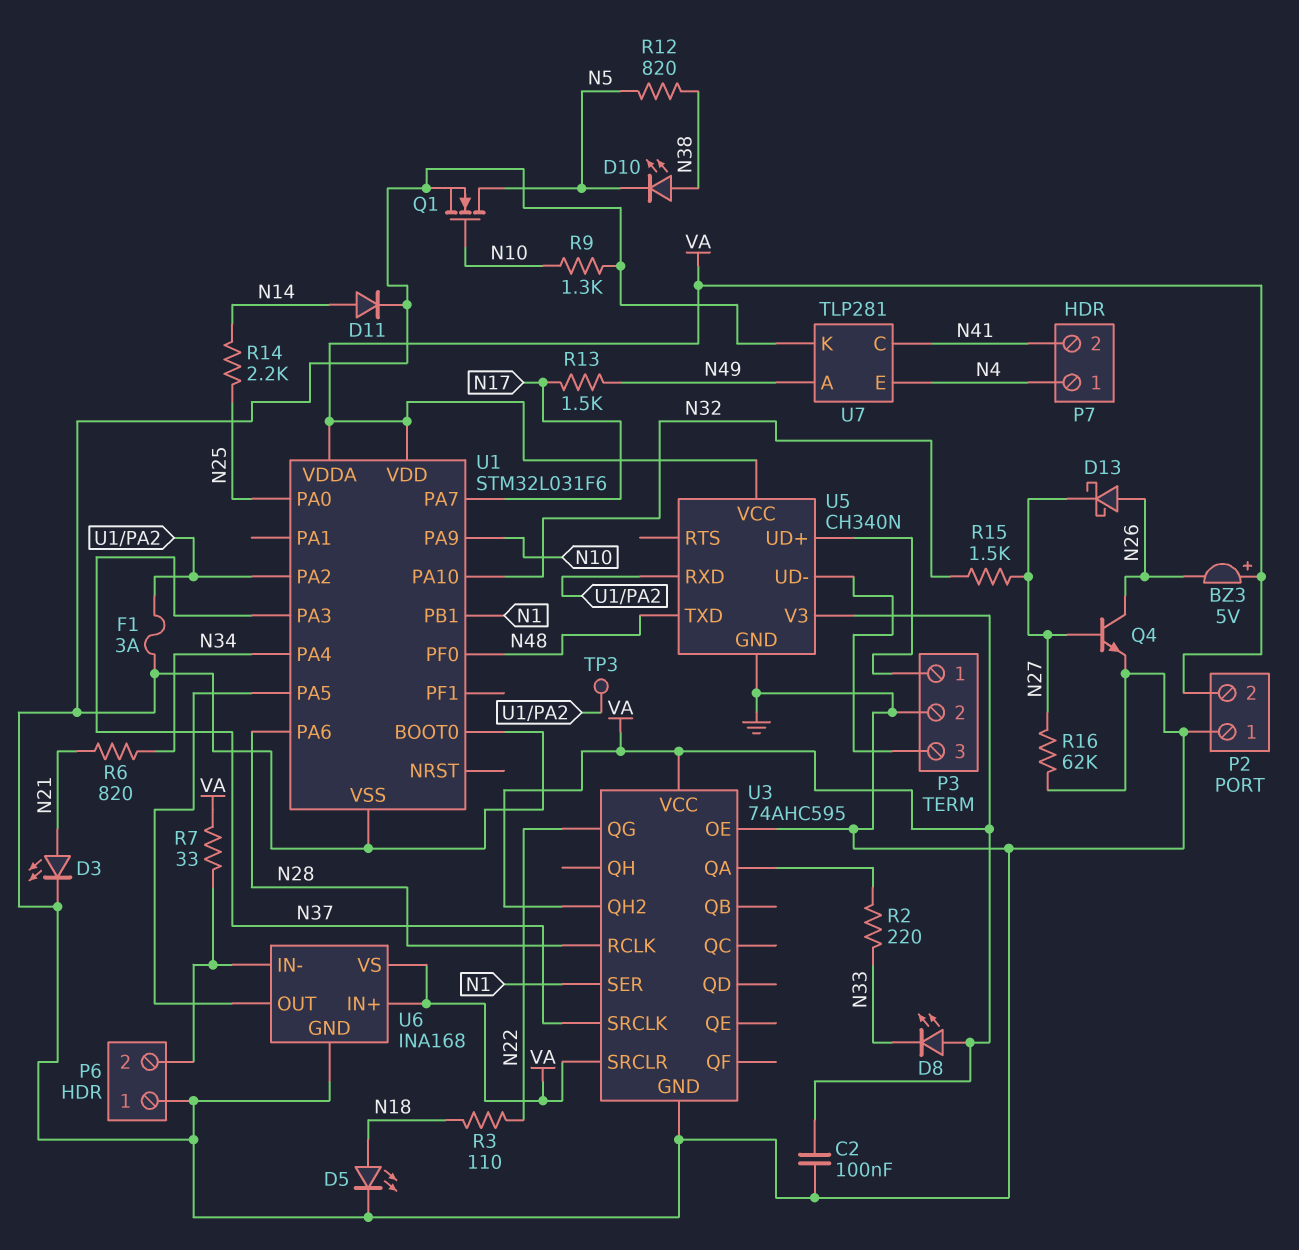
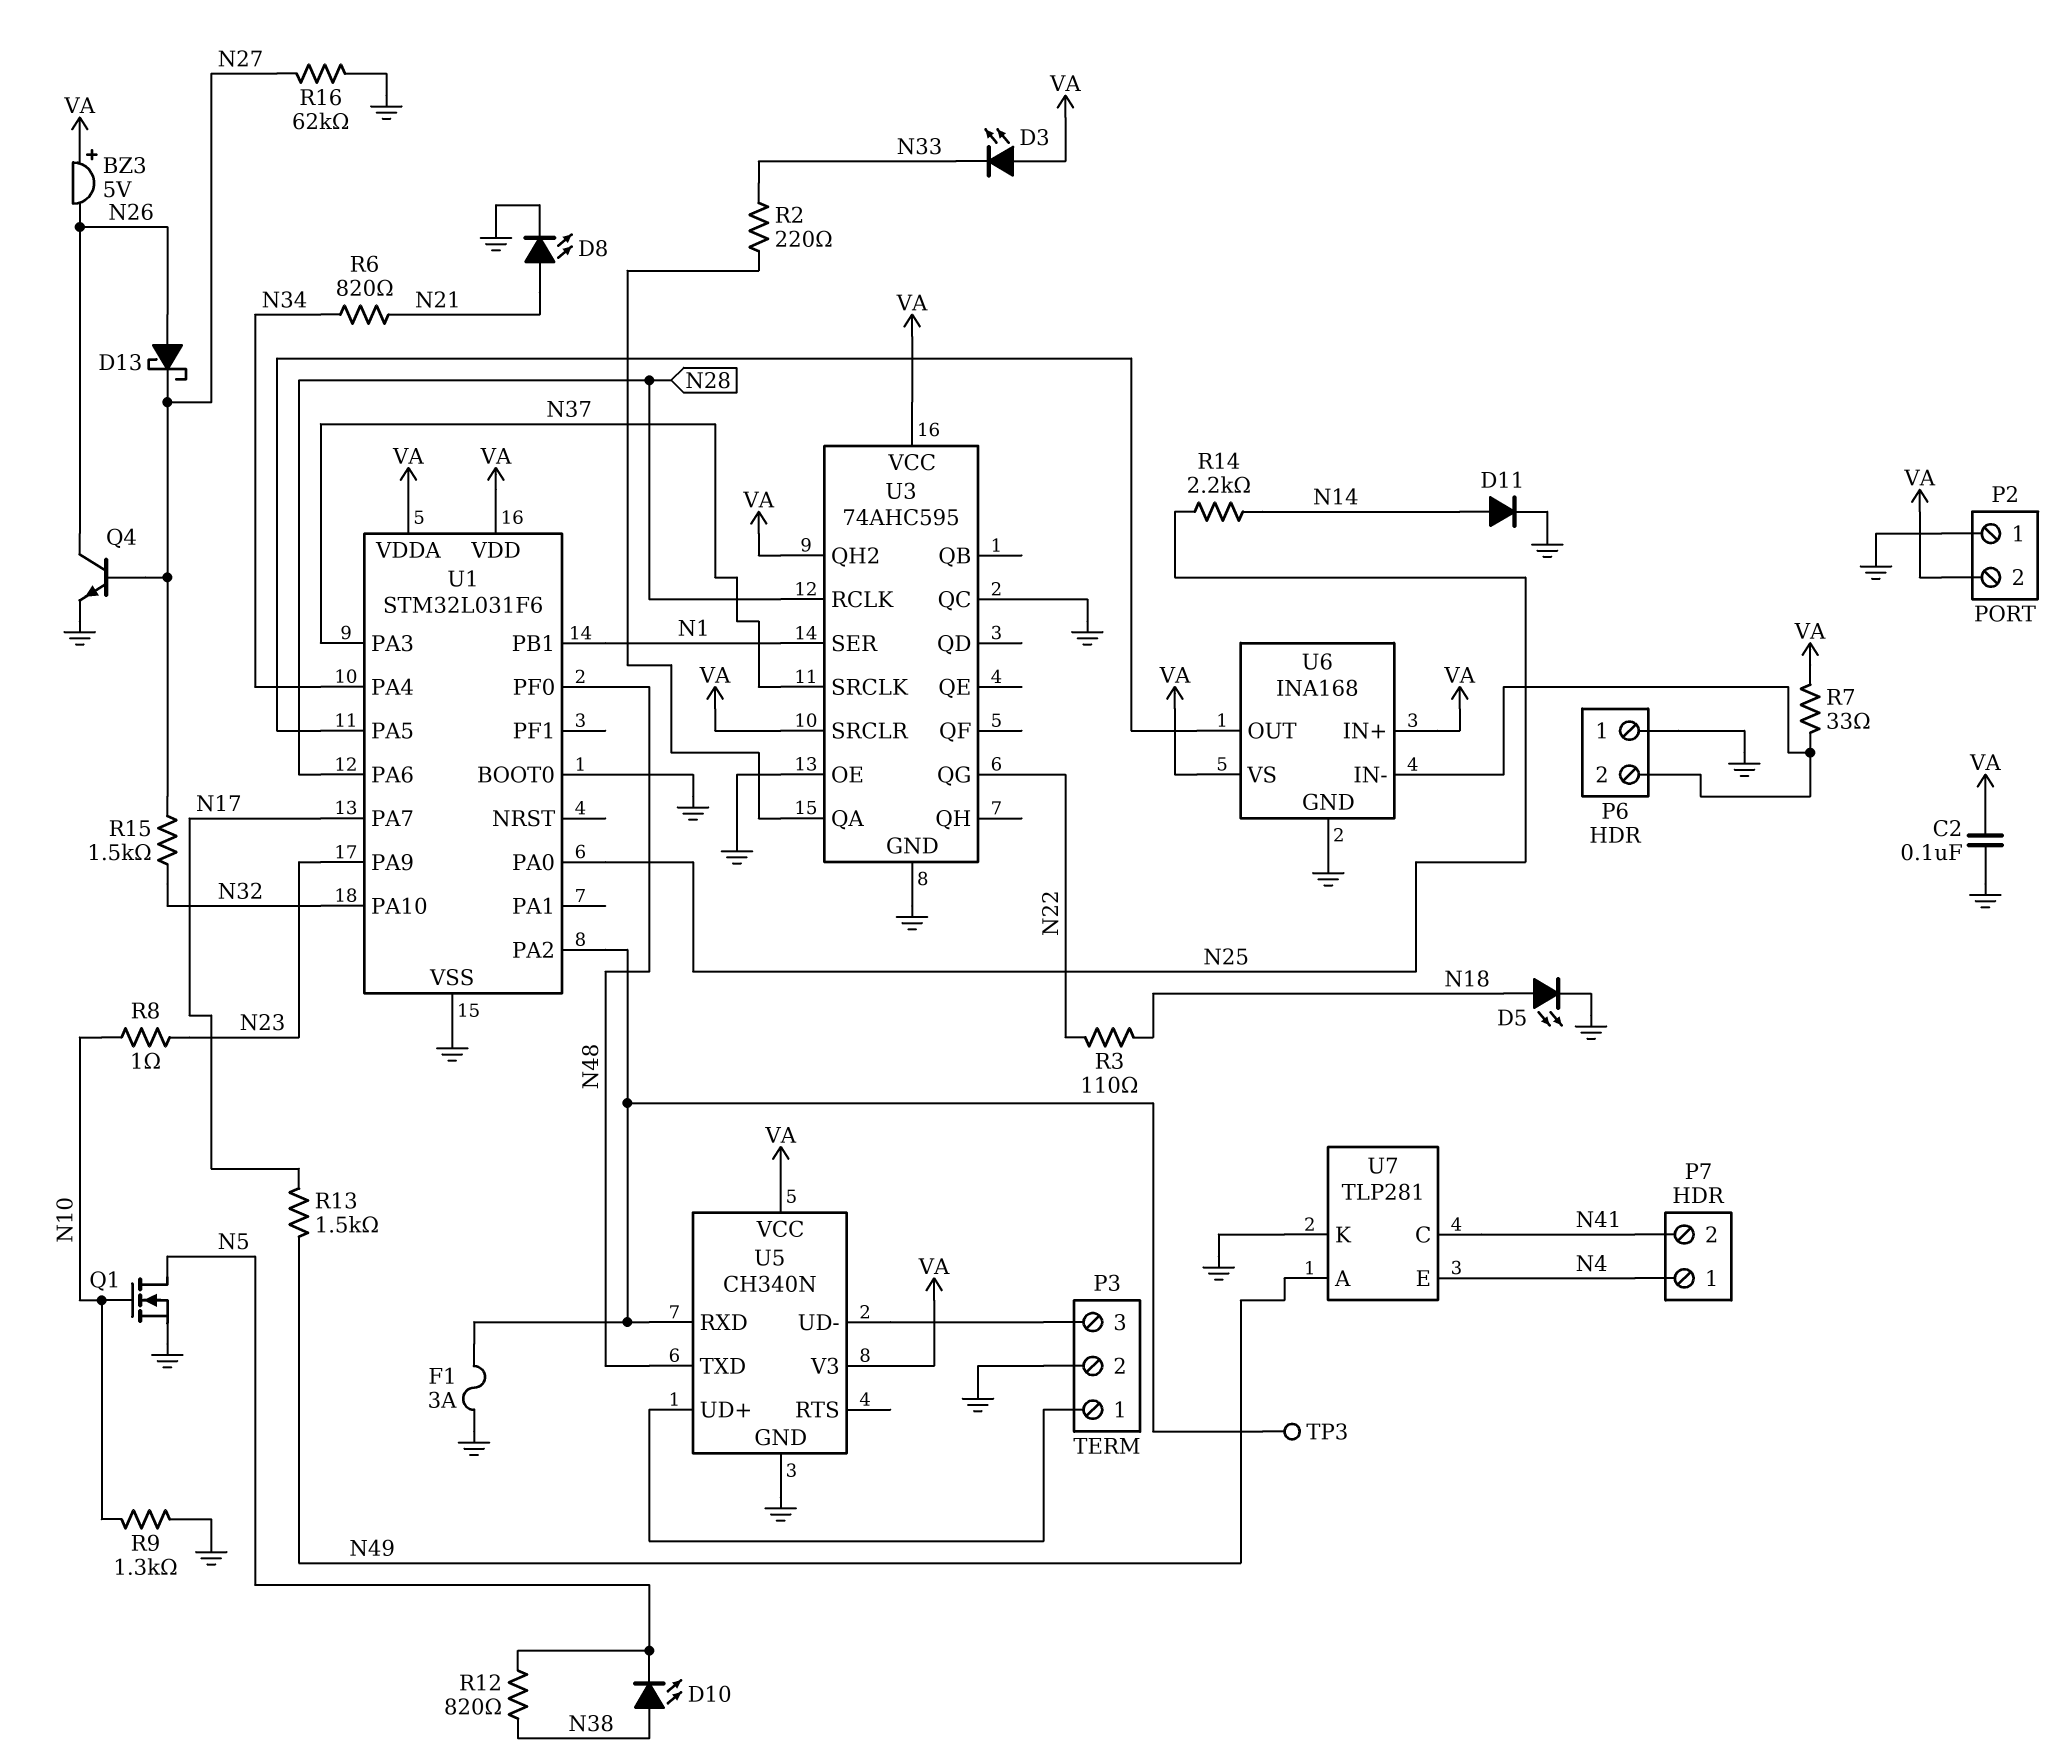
D3: LED (A N21, K GND) -> LED (A VA, K N33)
D8: LED (A VA, K N33) -> LED (A N21, K GND)
R8: none -> 1 (N10, N23)
U1 pin PA9: N10 -> N23
U3 pin QC: none -> GND

